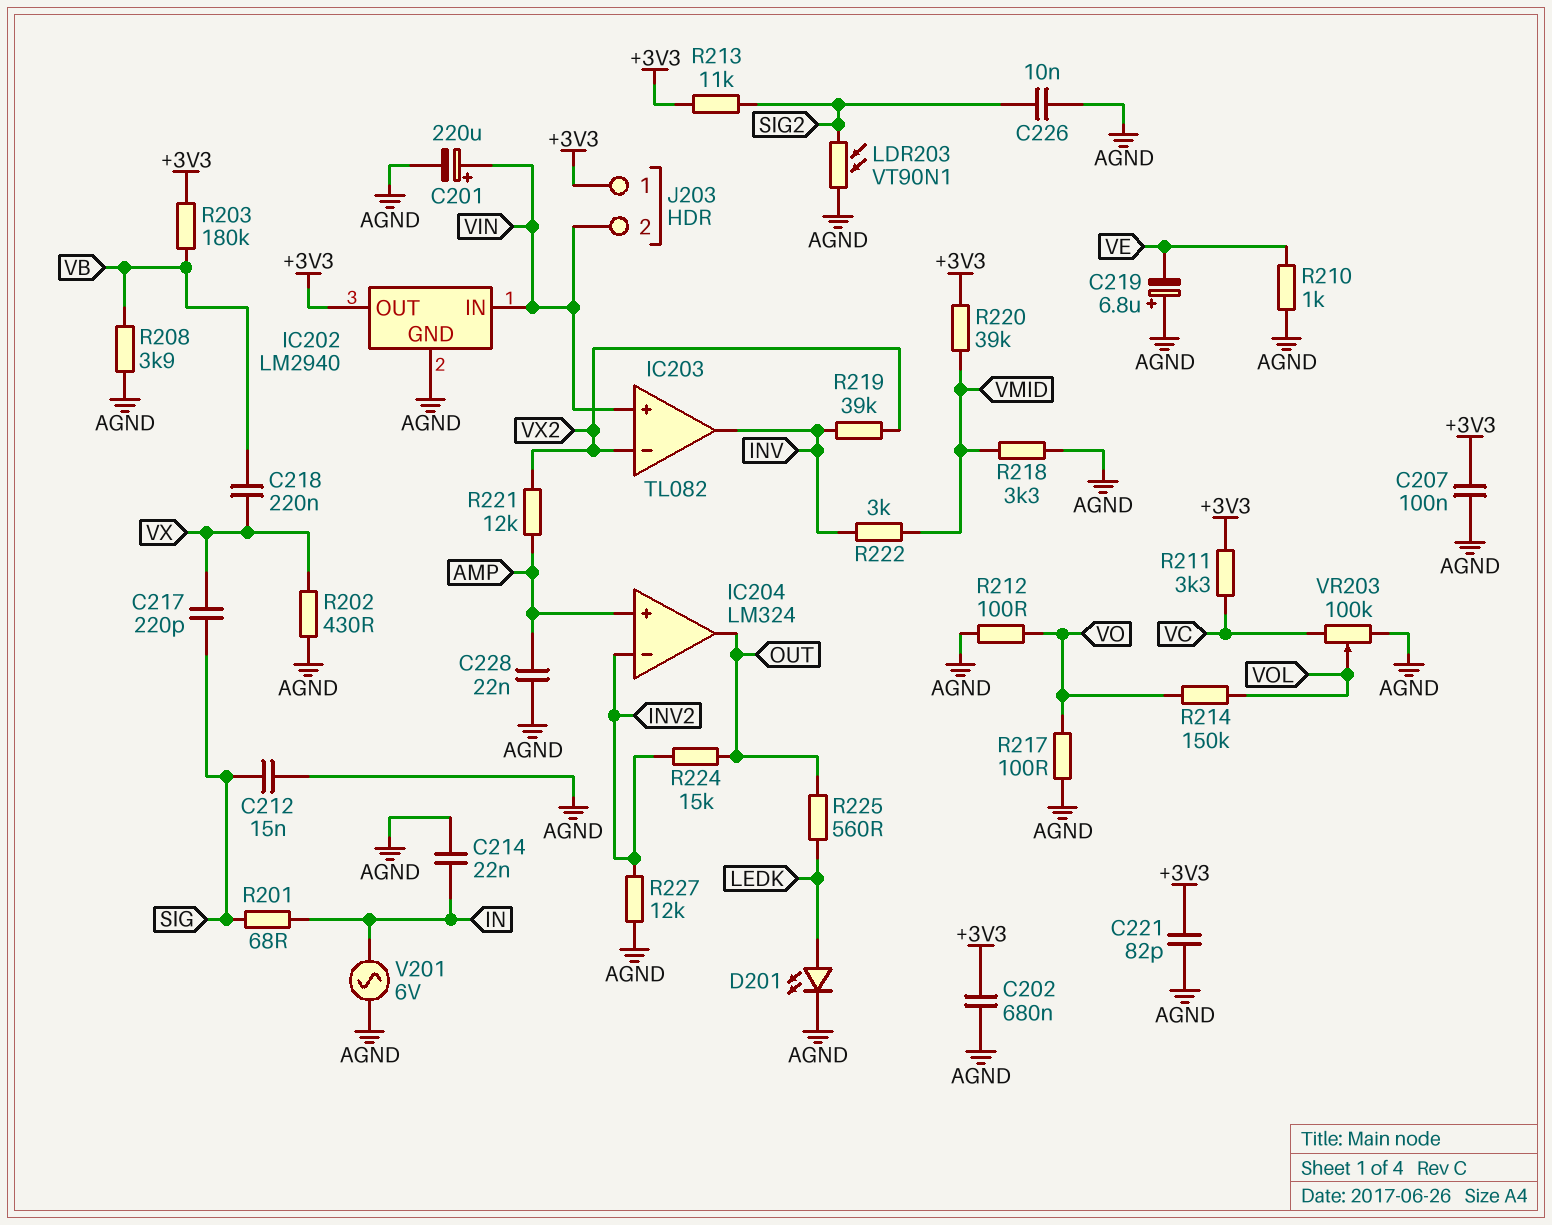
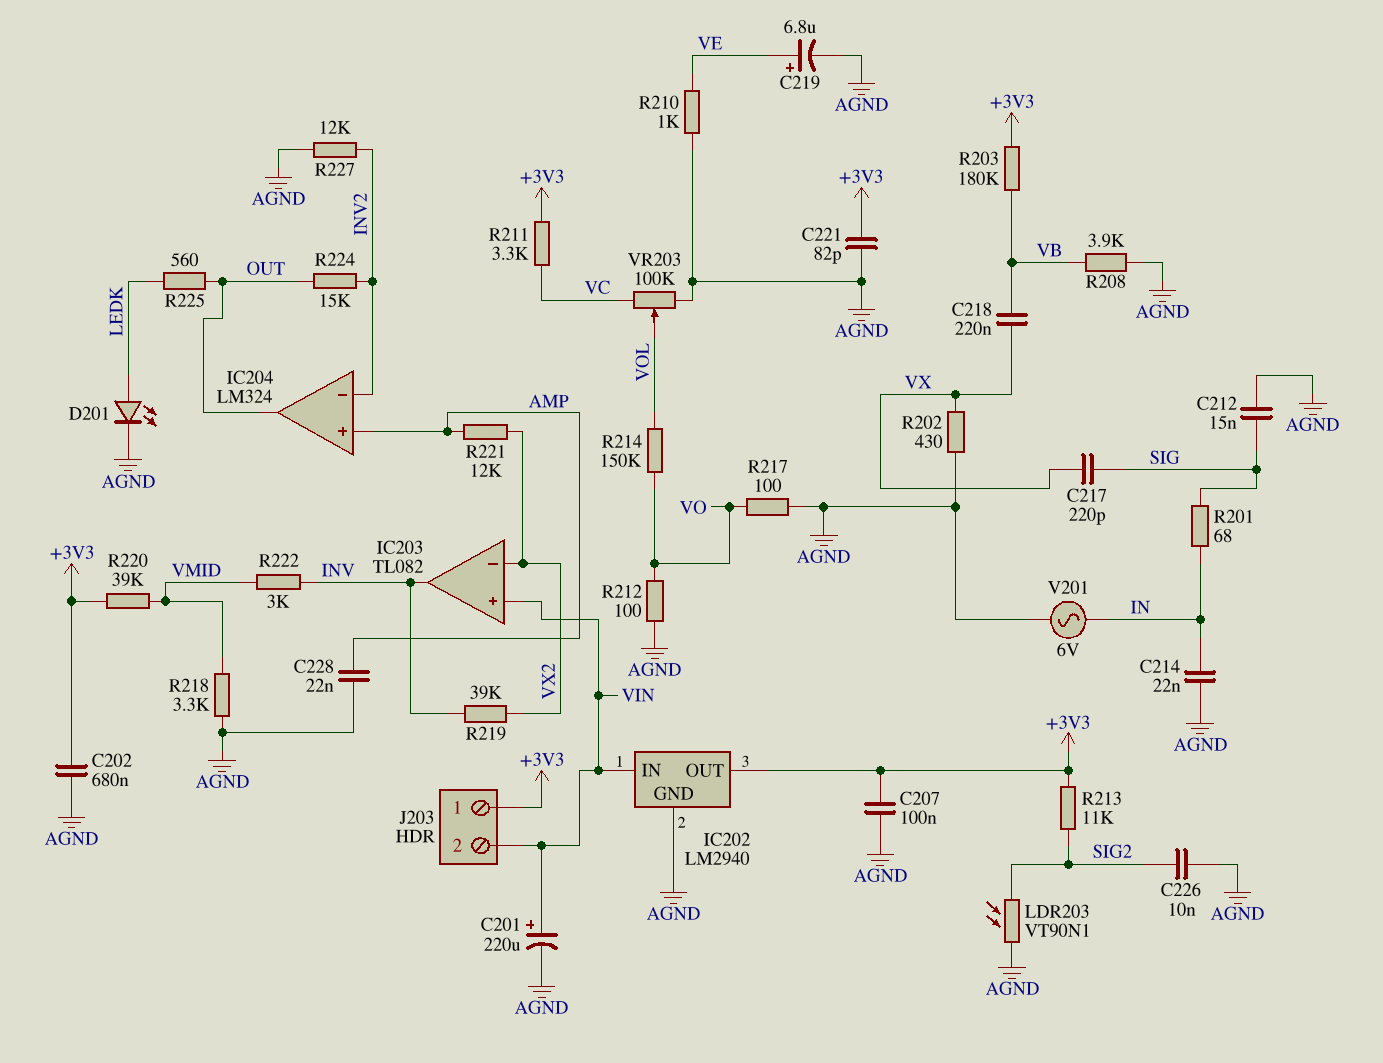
C219: 6.8uF (plus AGND, minus VE) -> 6.8uF (plus VE, minus AGND)

